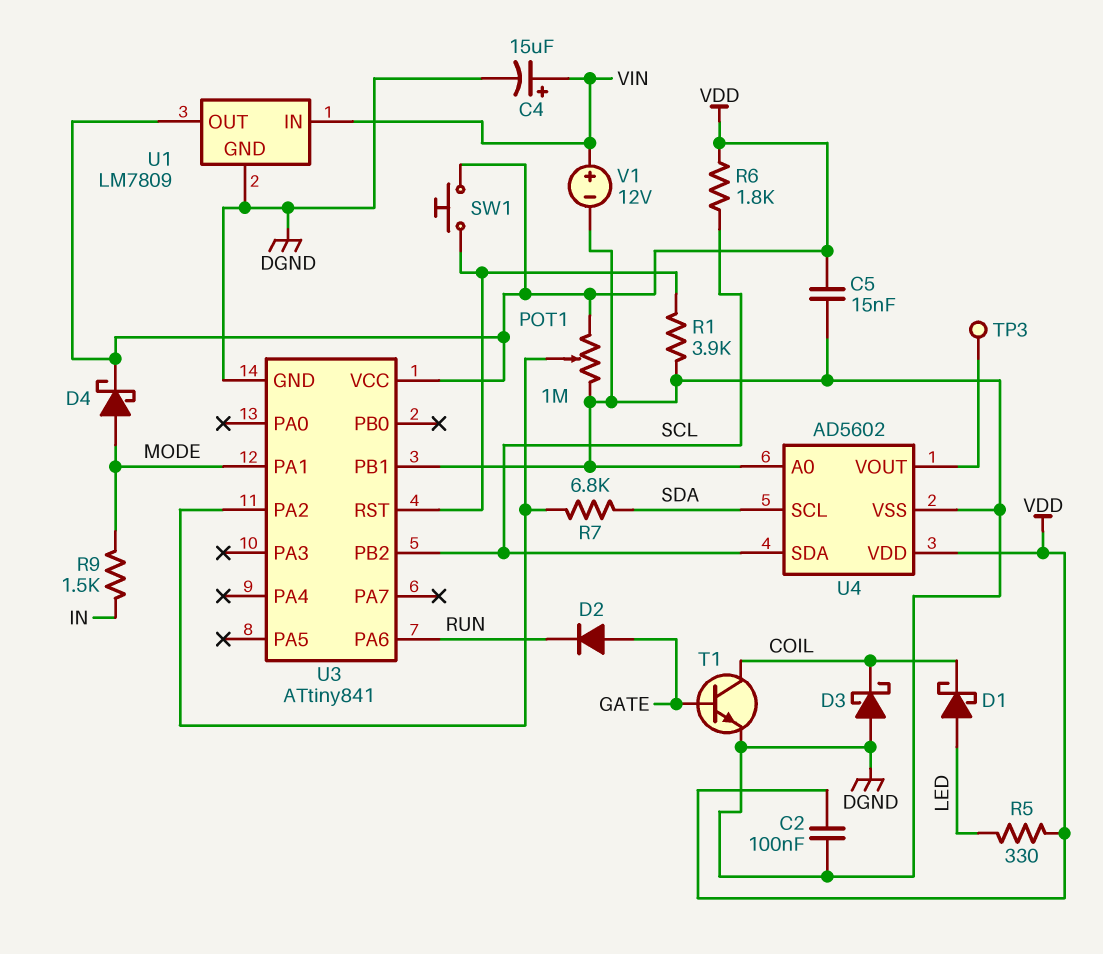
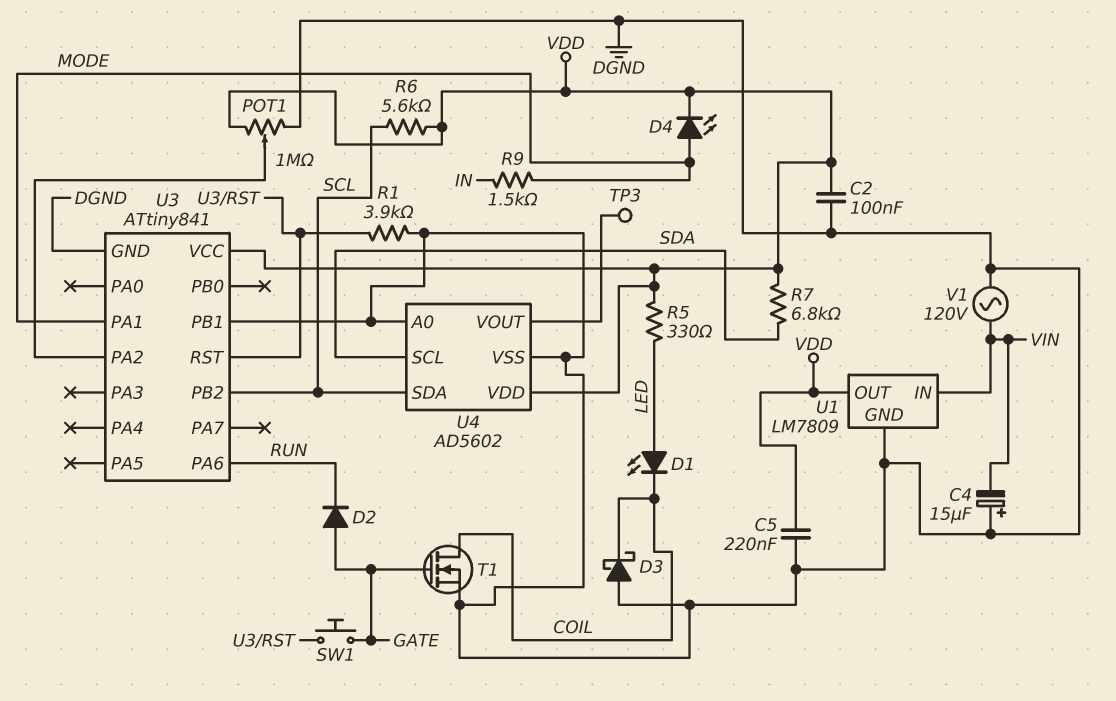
C4: 15uF (plus VIN, minus DGND) -> 15uF (plus DGND, minus VIN)
C5: 15nF (DGND, VDD) -> 220nF (DGND, VDD)
D1: schottky (A LED, K COIL) -> LED (A LED, K COIL)
D4: schottky (A MODE, K VDD) -> LED (A MODE, K VDD)
R6: 1.8k (SCL, VDD) -> 5.6k (SCL, VDD)
R7: 6.8k (SDA, U3/PA2) -> 6.8k (SDA, VDD)
SW1: button (U3/RST, VDD) -> button (GATE, U3/RST)
T1: NPN (B GATE, C COIL, E DGND) -> NMOS (G GATE, D COIL, S DGND)
V1: 12V (plus VIN, minus DGND) -> AC 120V (DGND, VIN)

